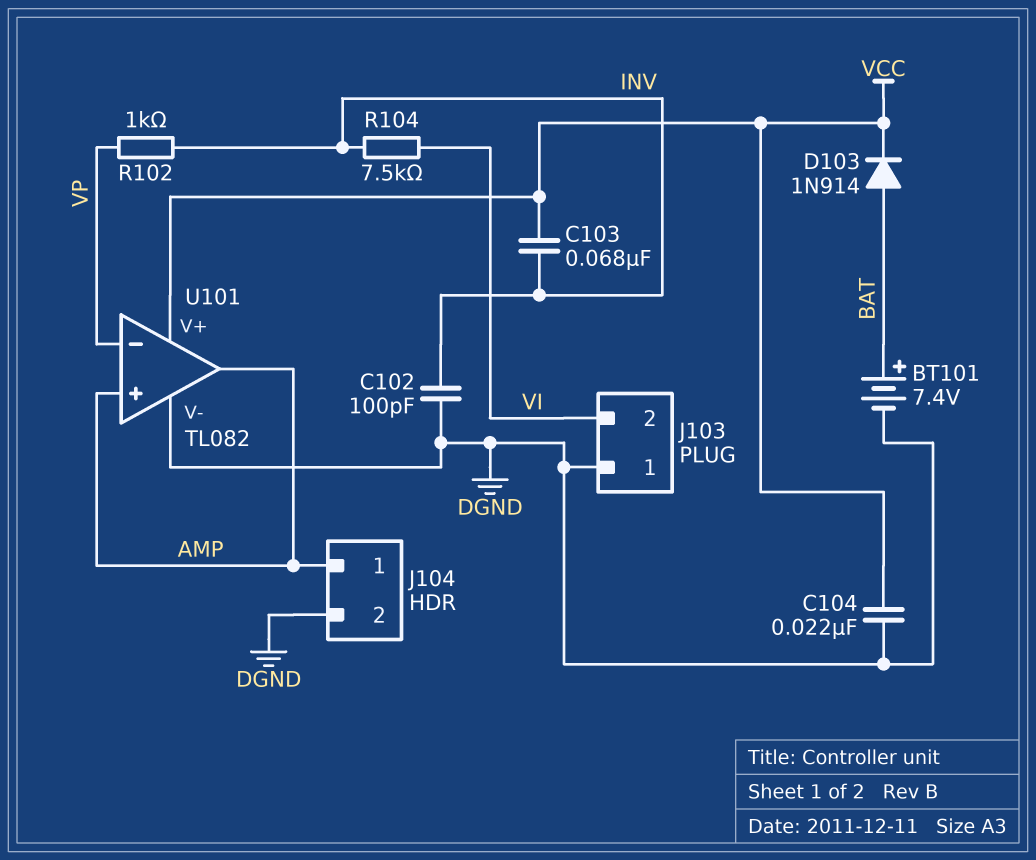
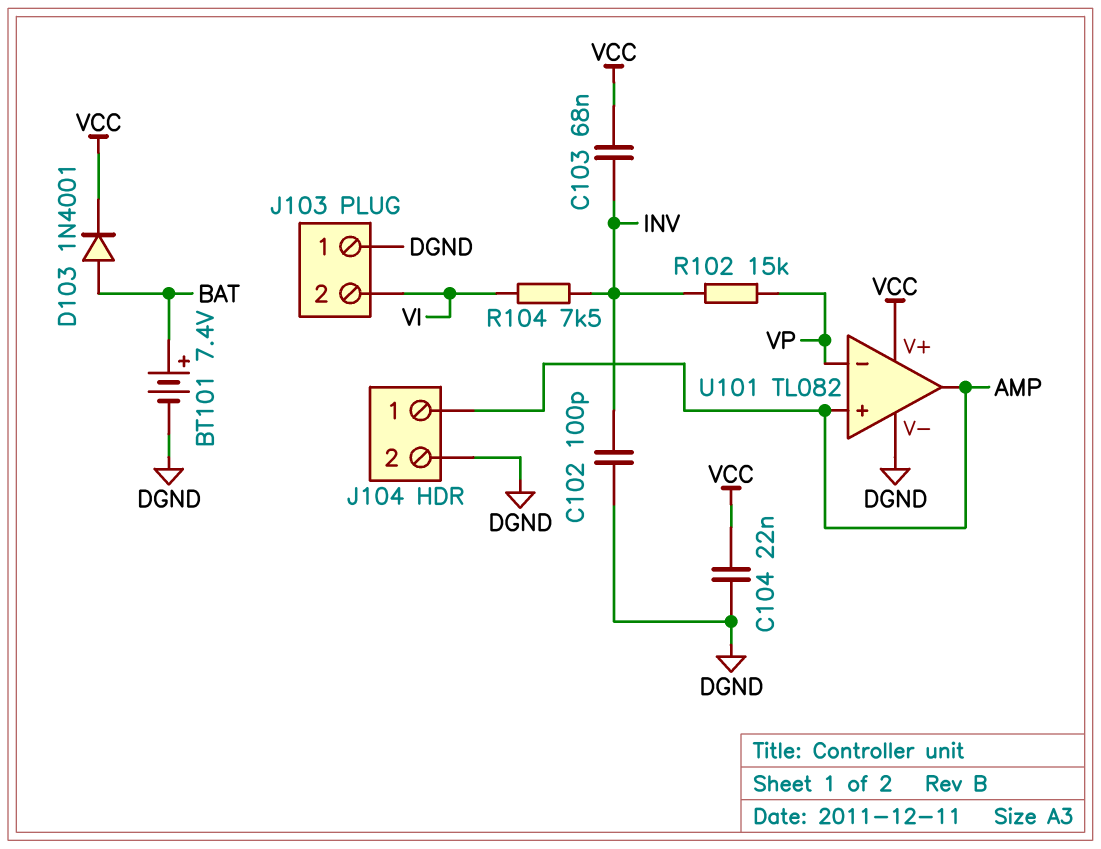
D103: diode 1N914 (A BAT, K VCC) -> diode 1N4001 (A BAT, K VCC)
R102: 1k (INV, VP) -> 15k (INV, VP)

